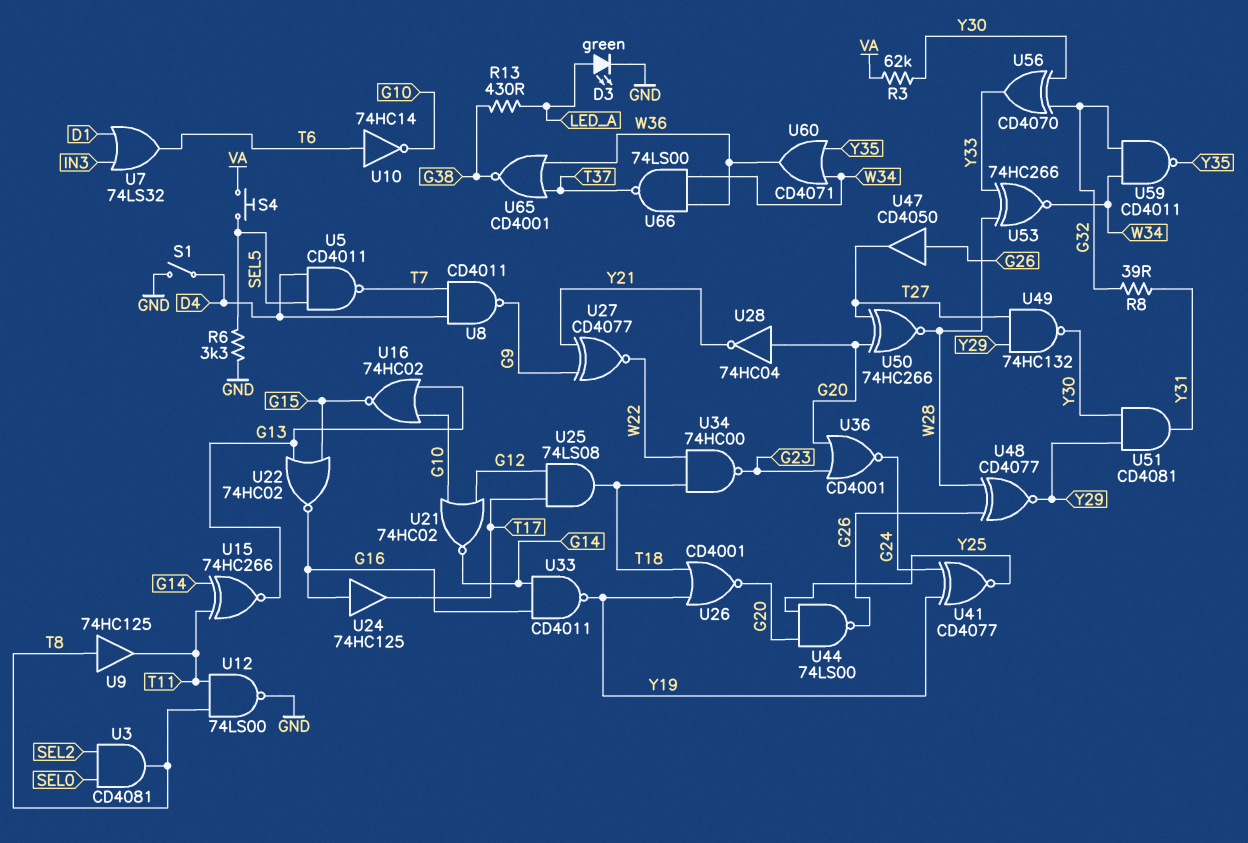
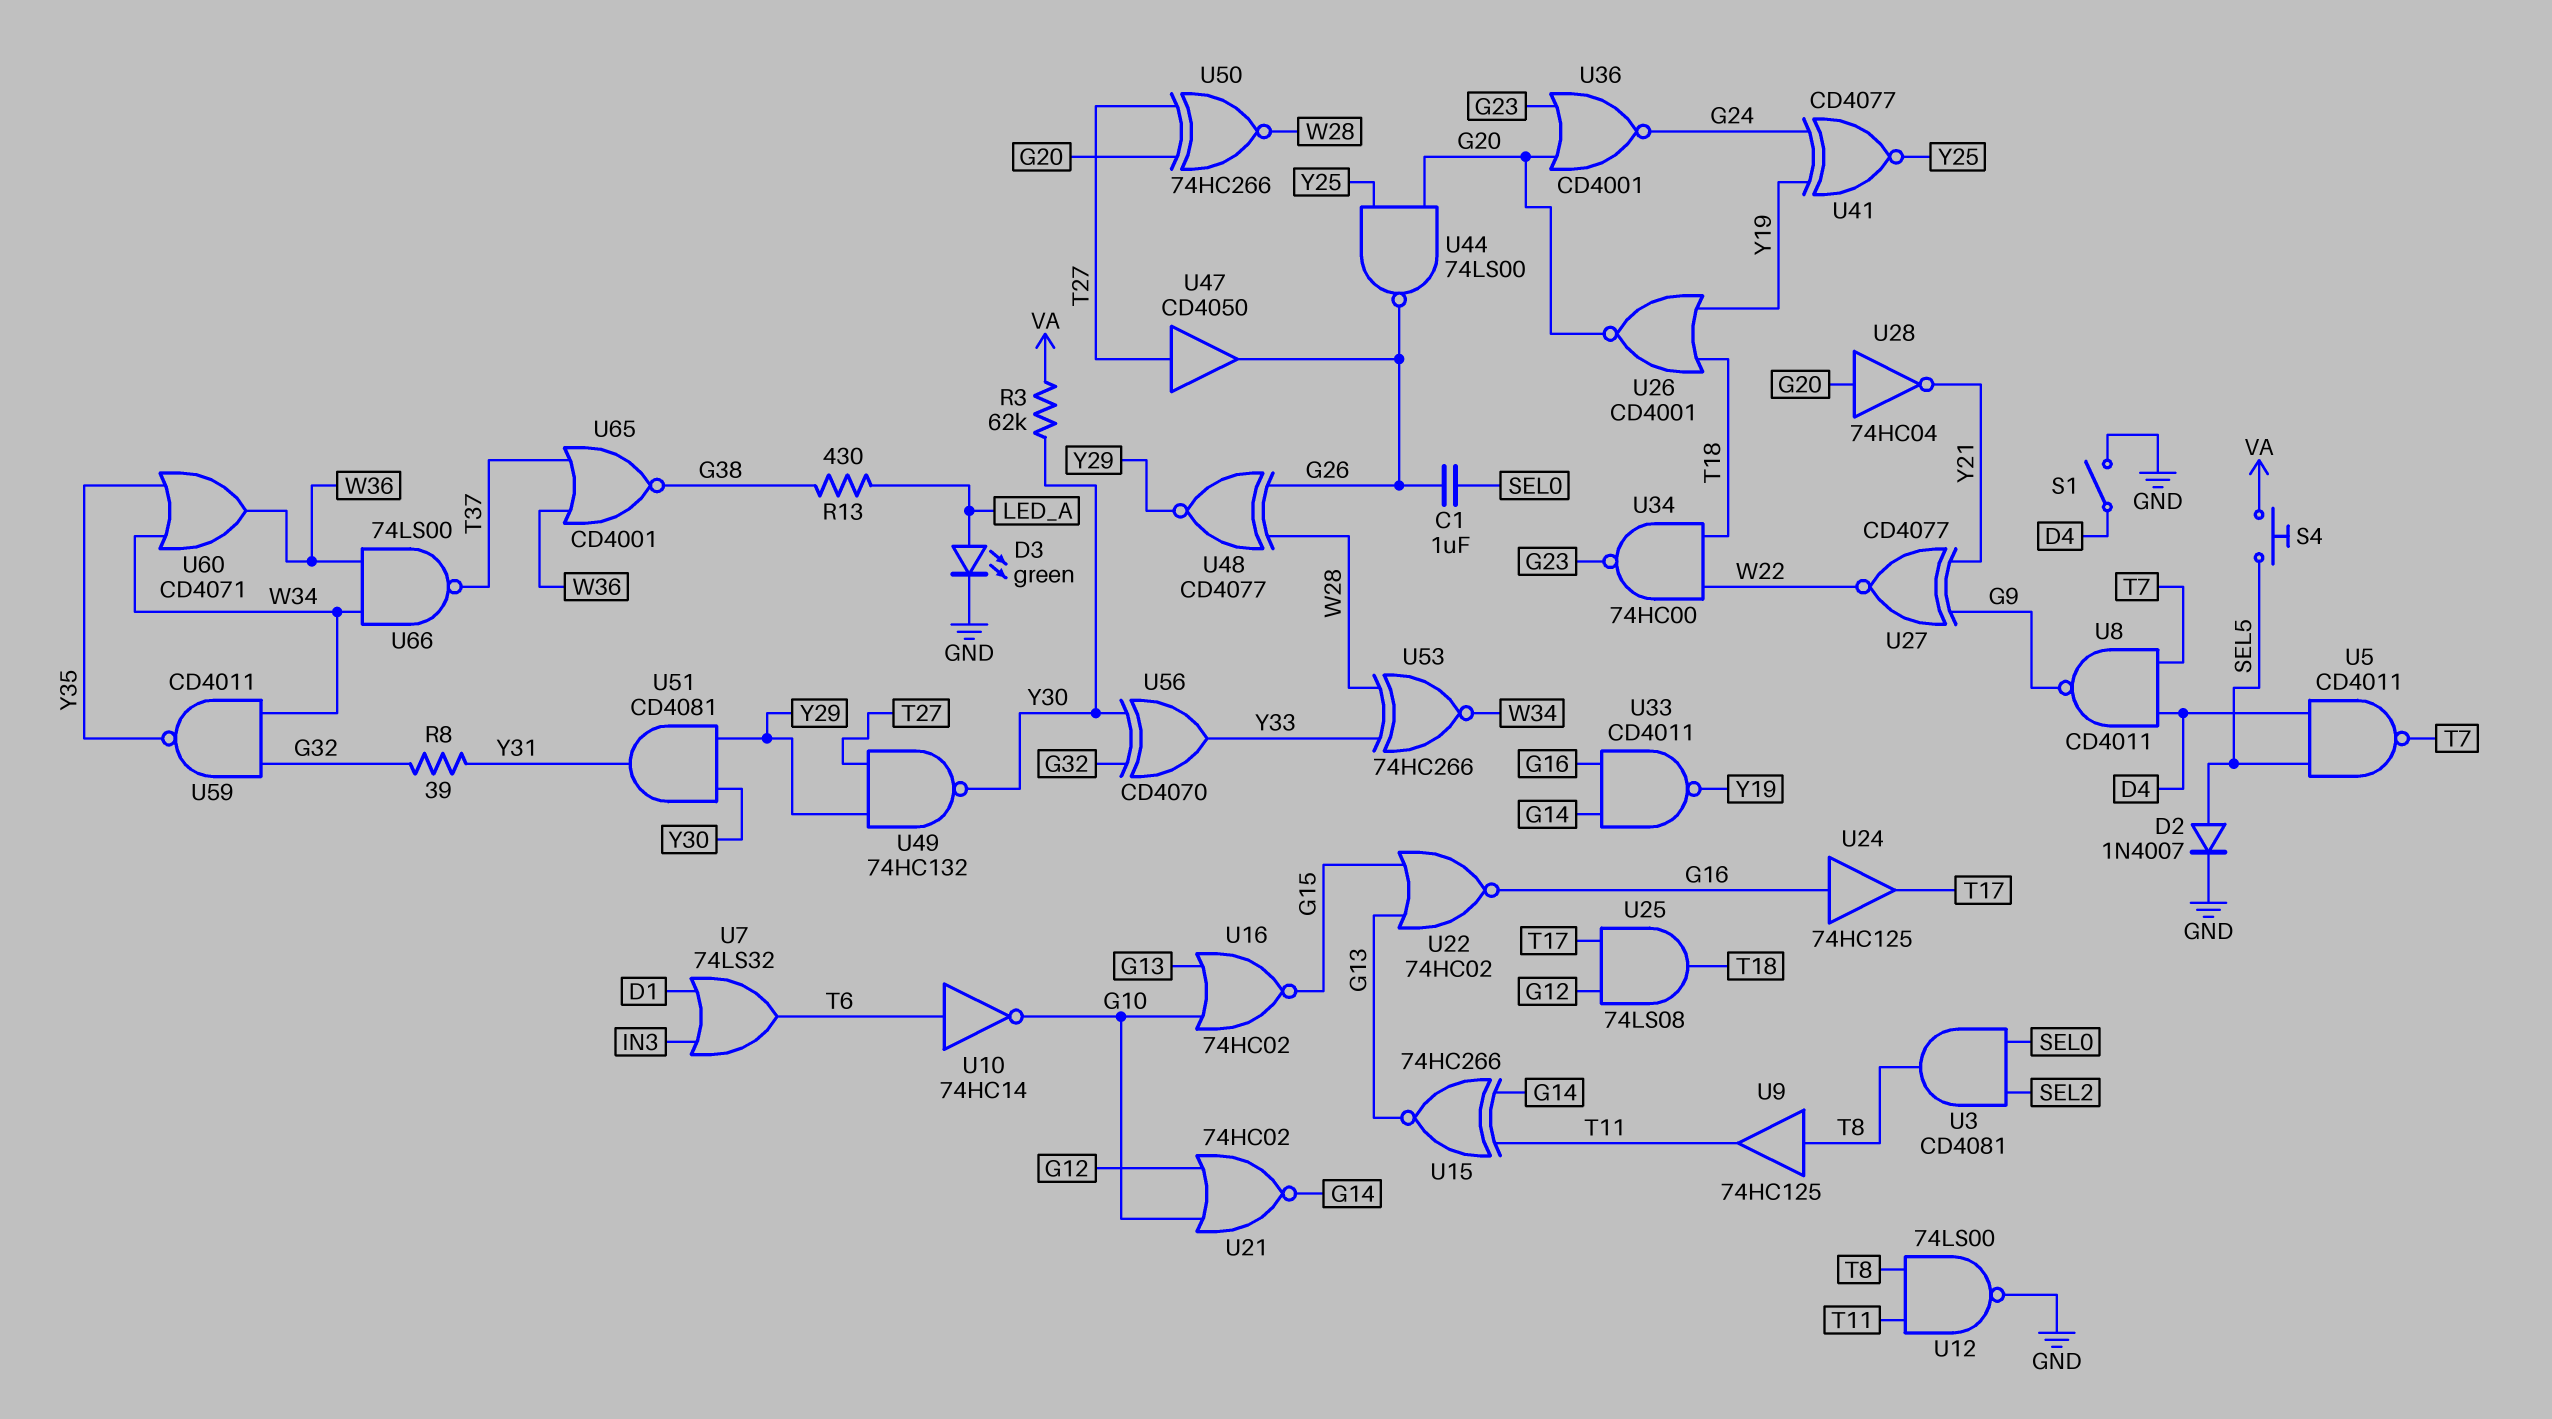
C1: none -> 1uF (G26, SEL0)
D2: none -> diode 1N4007 (A SEL5, K GND)
R6: 3.3k (GND, SEL5) -> none
U47: buffer CD4050 (in G26, out T27) -> buffer CD4050 (in T27, out G26)

